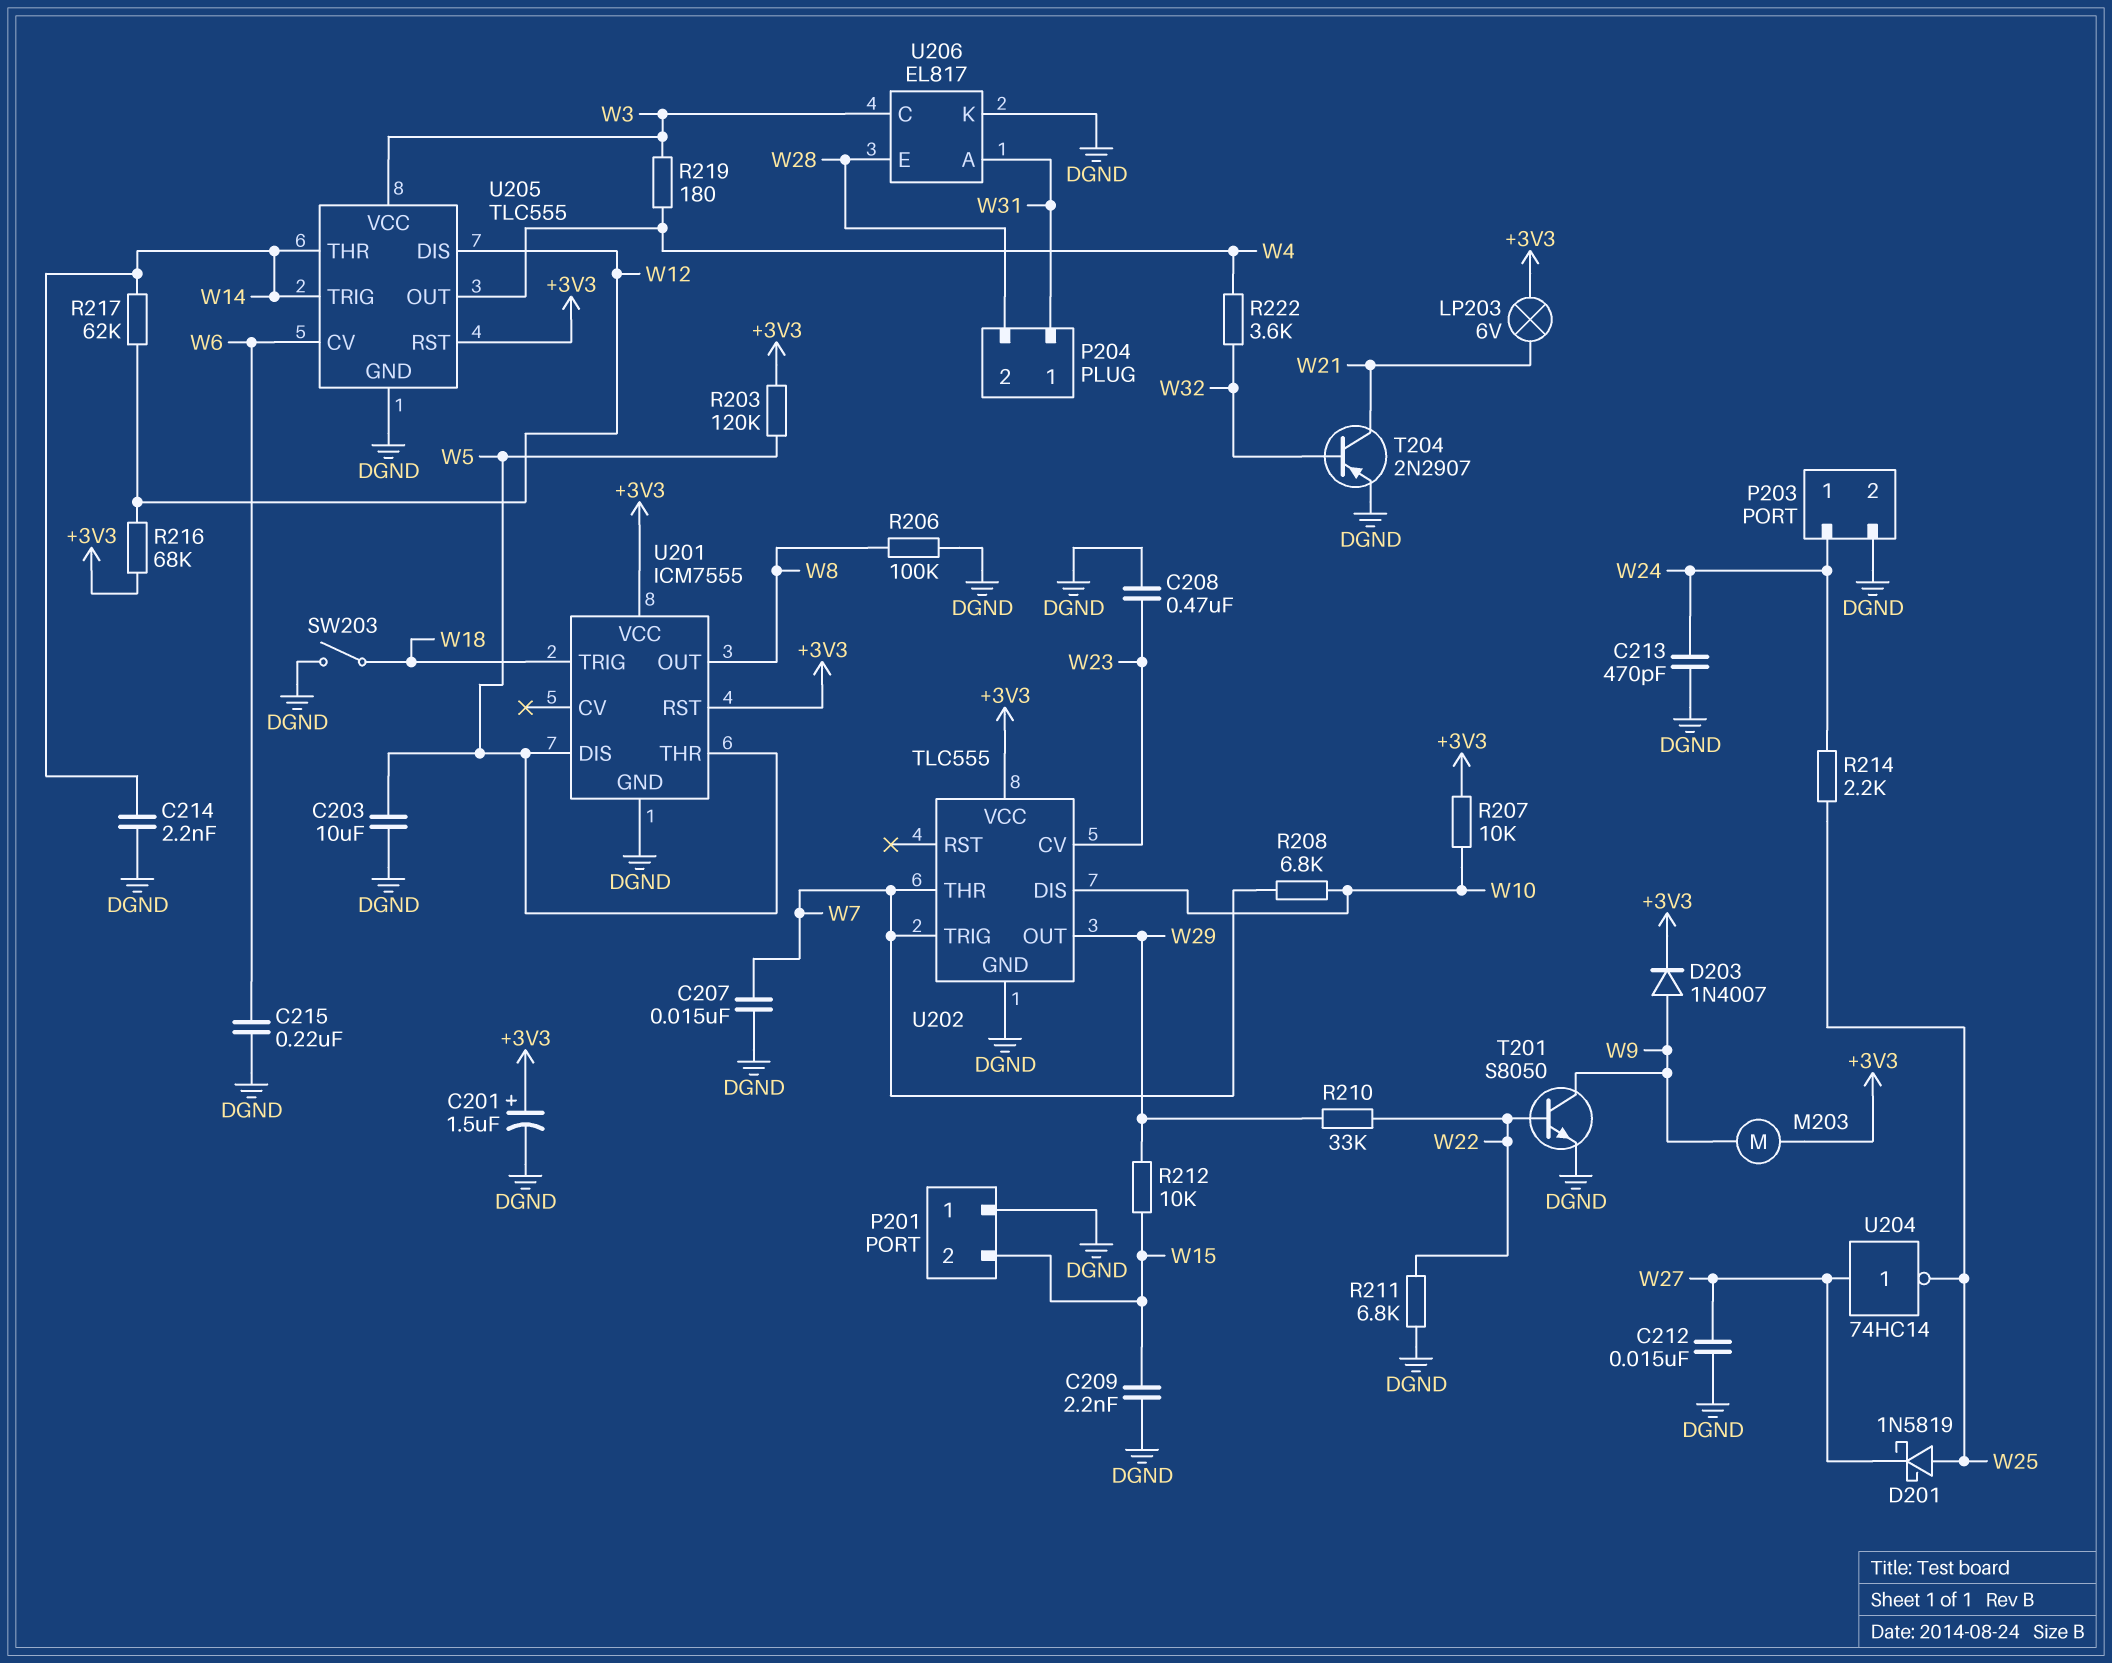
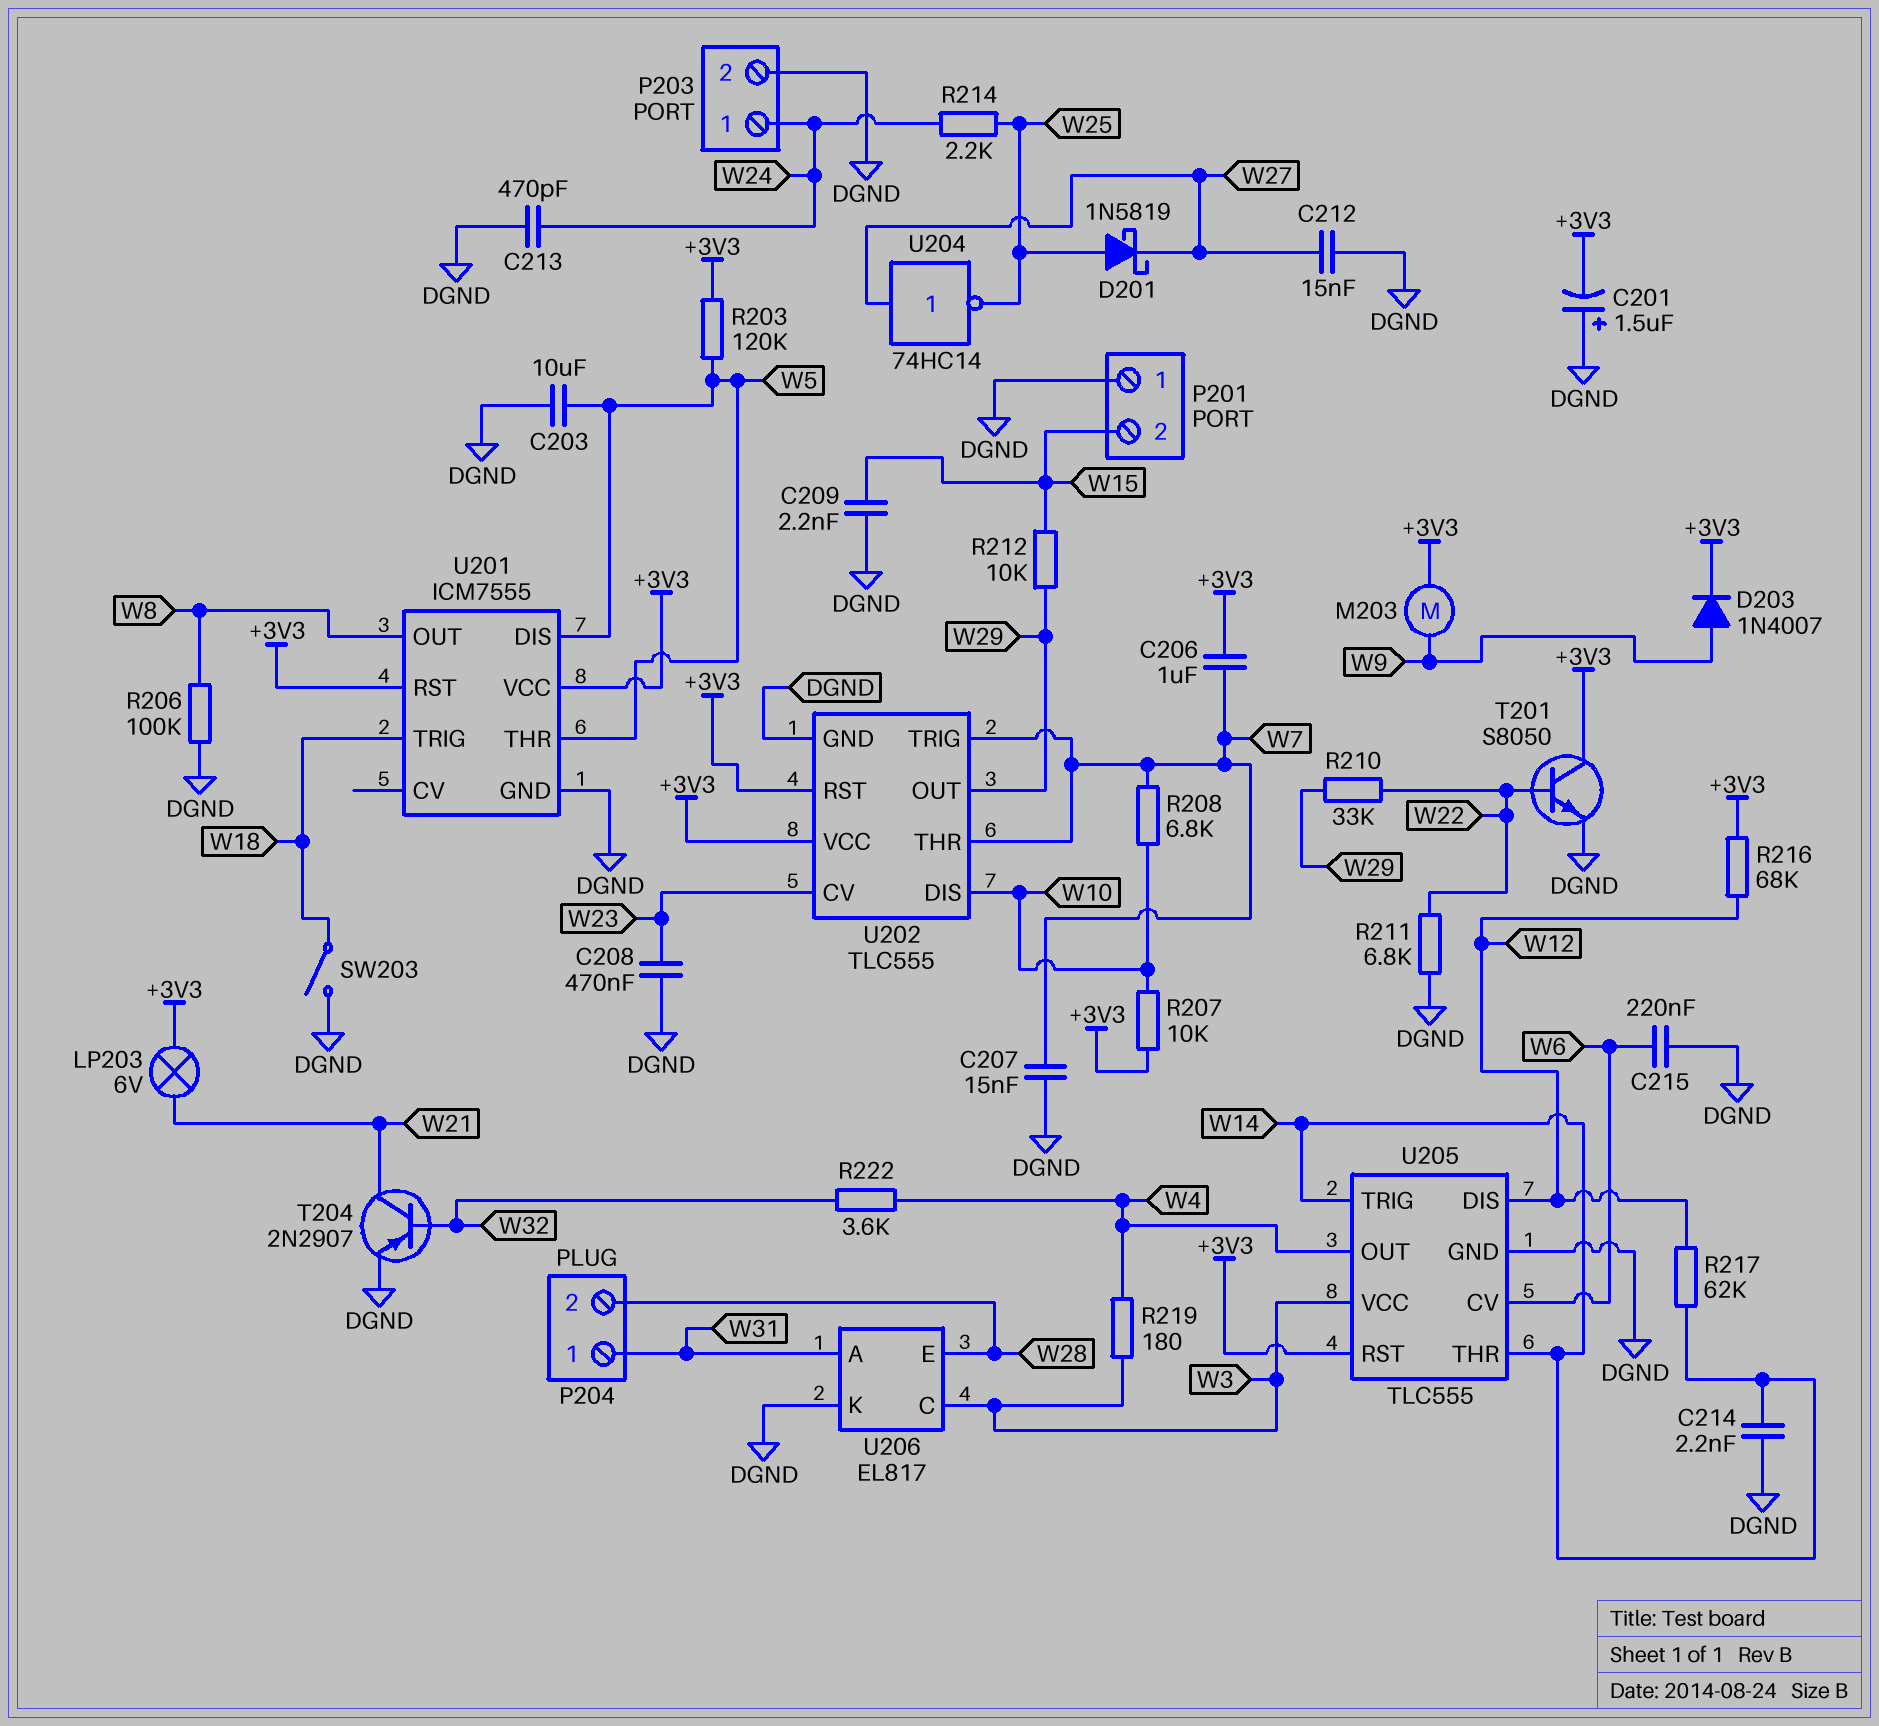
C201: 1.5uF (plus +3V3, minus DGND) -> 1.5uF (plus DGND, minus +3V3)
C206: none -> 1uF (+3V3, W7)
T201: NPN S8050 (B W22, C W9, E DGND) -> NPN S8050 (B W22, C +3V3, E DGND)
U202 pin RST: none -> +3V3

